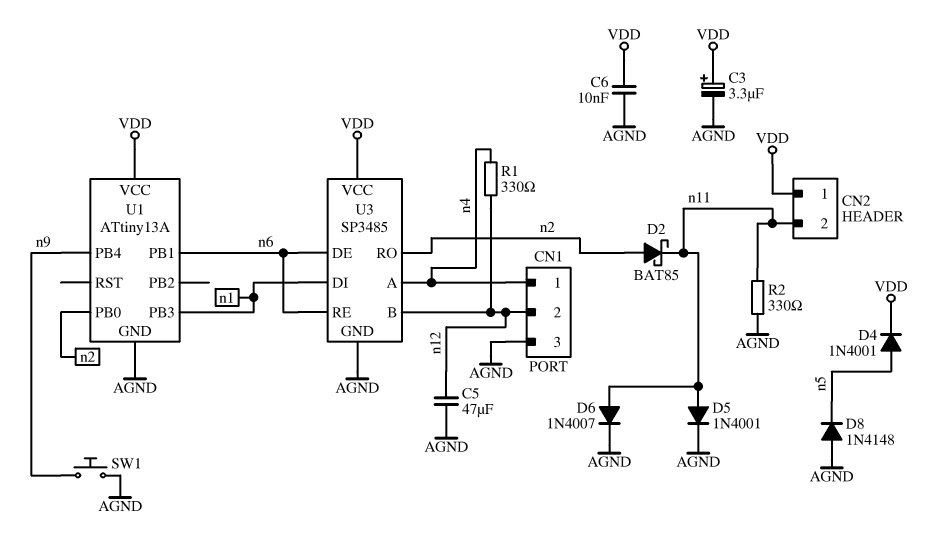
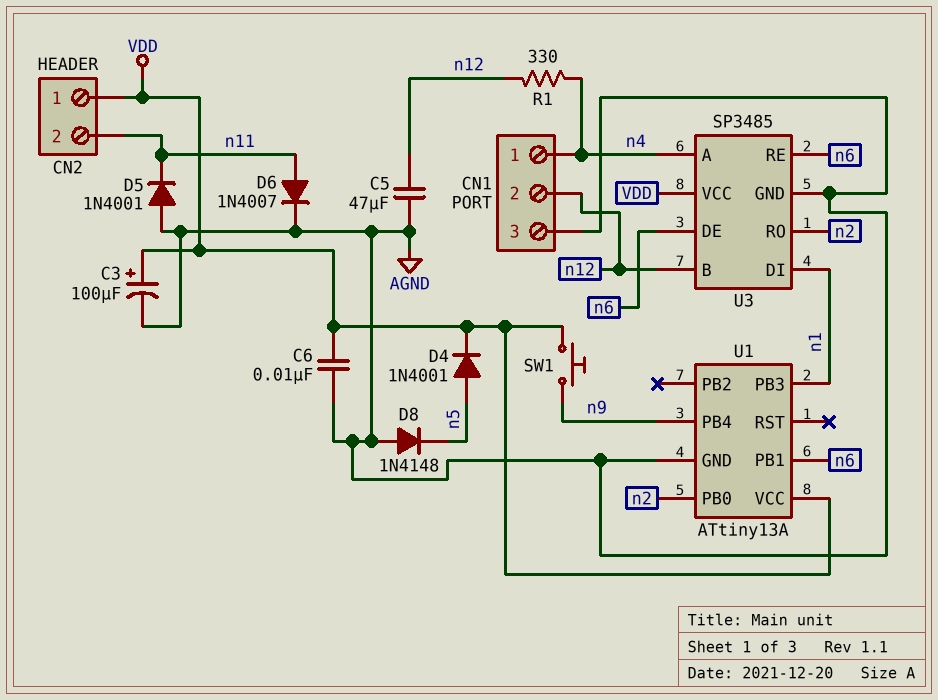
C3: 3.3uF (plus VDD, minus AGND) -> 100uF (plus VDD, minus AGND)
D2: schottky BAT85 (A n2, K n11) -> none
D5: diode 1N4001 (A n11, K AGND) -> diode 1N4001 (A AGND, K n11)
R2: 330 (AGND, n11) -> none
SW1: button (AGND, n9) -> button (VDD, n9)

